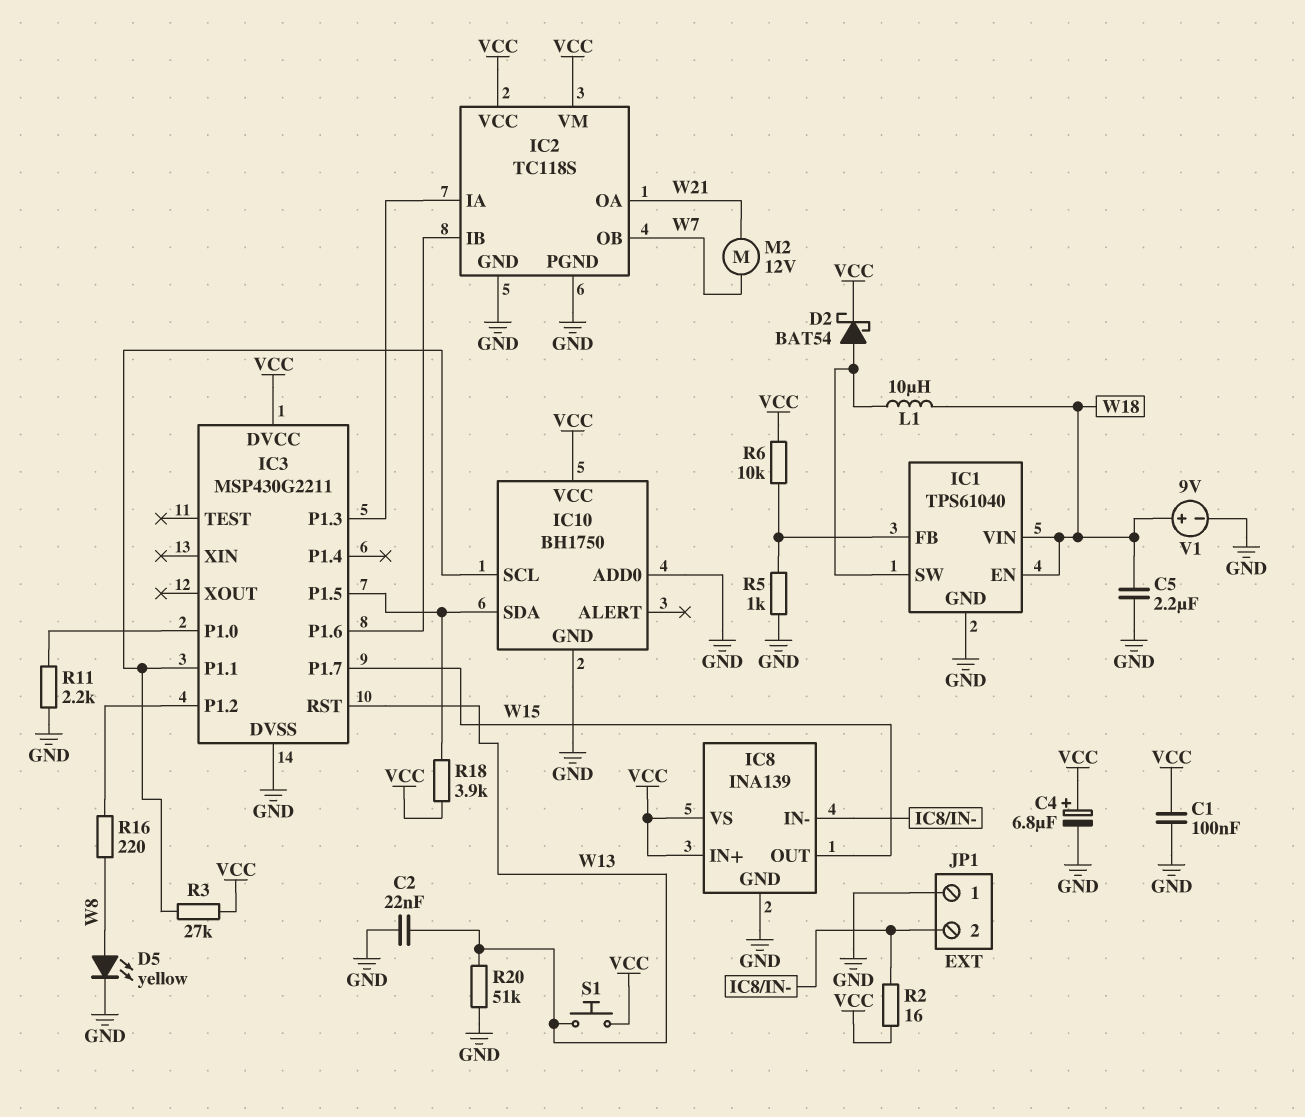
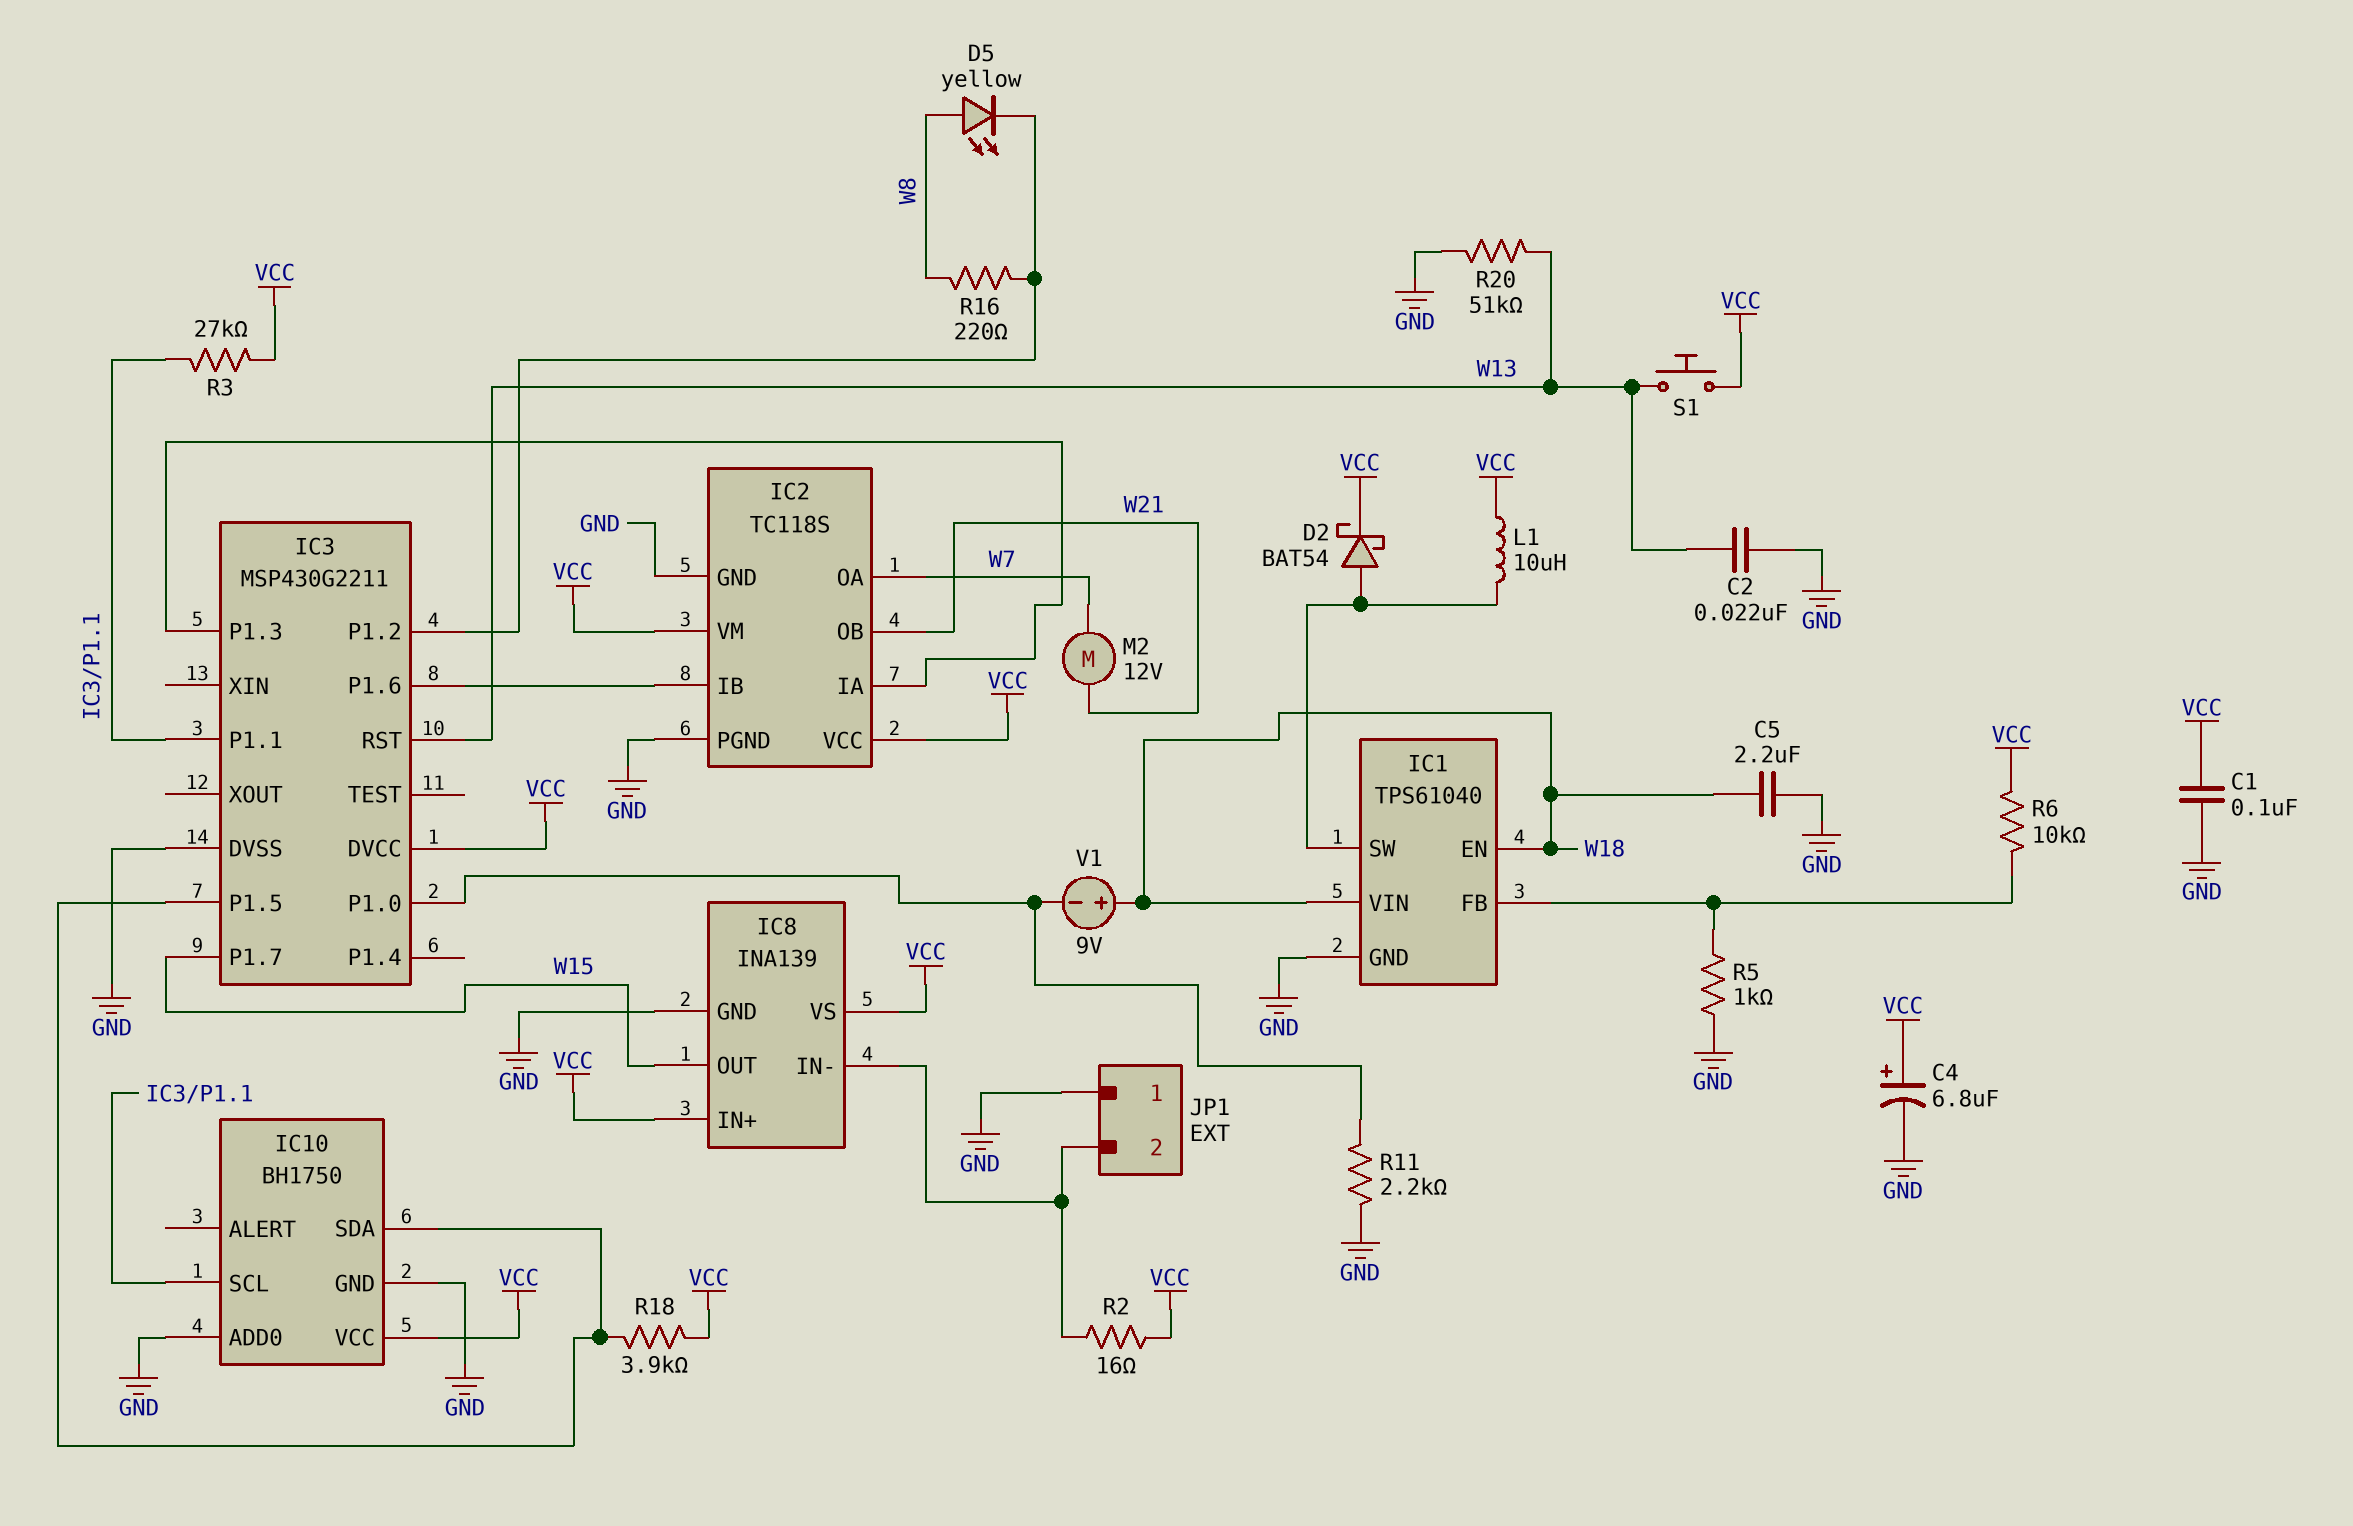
D5: LED yellow (A W8, K GND) -> LED yellow (A W8, K IC3/P1.2)
IC2 pin OA: W21 -> W7
IC2 pin OB: W7 -> W21
L1: 10uH (IC1/SW, W18) -> 10uH (IC1/SW, VCC)
V1: 9V (plus W18, minus GND) -> 9V (plus W18, minus IC3/P1.0)

